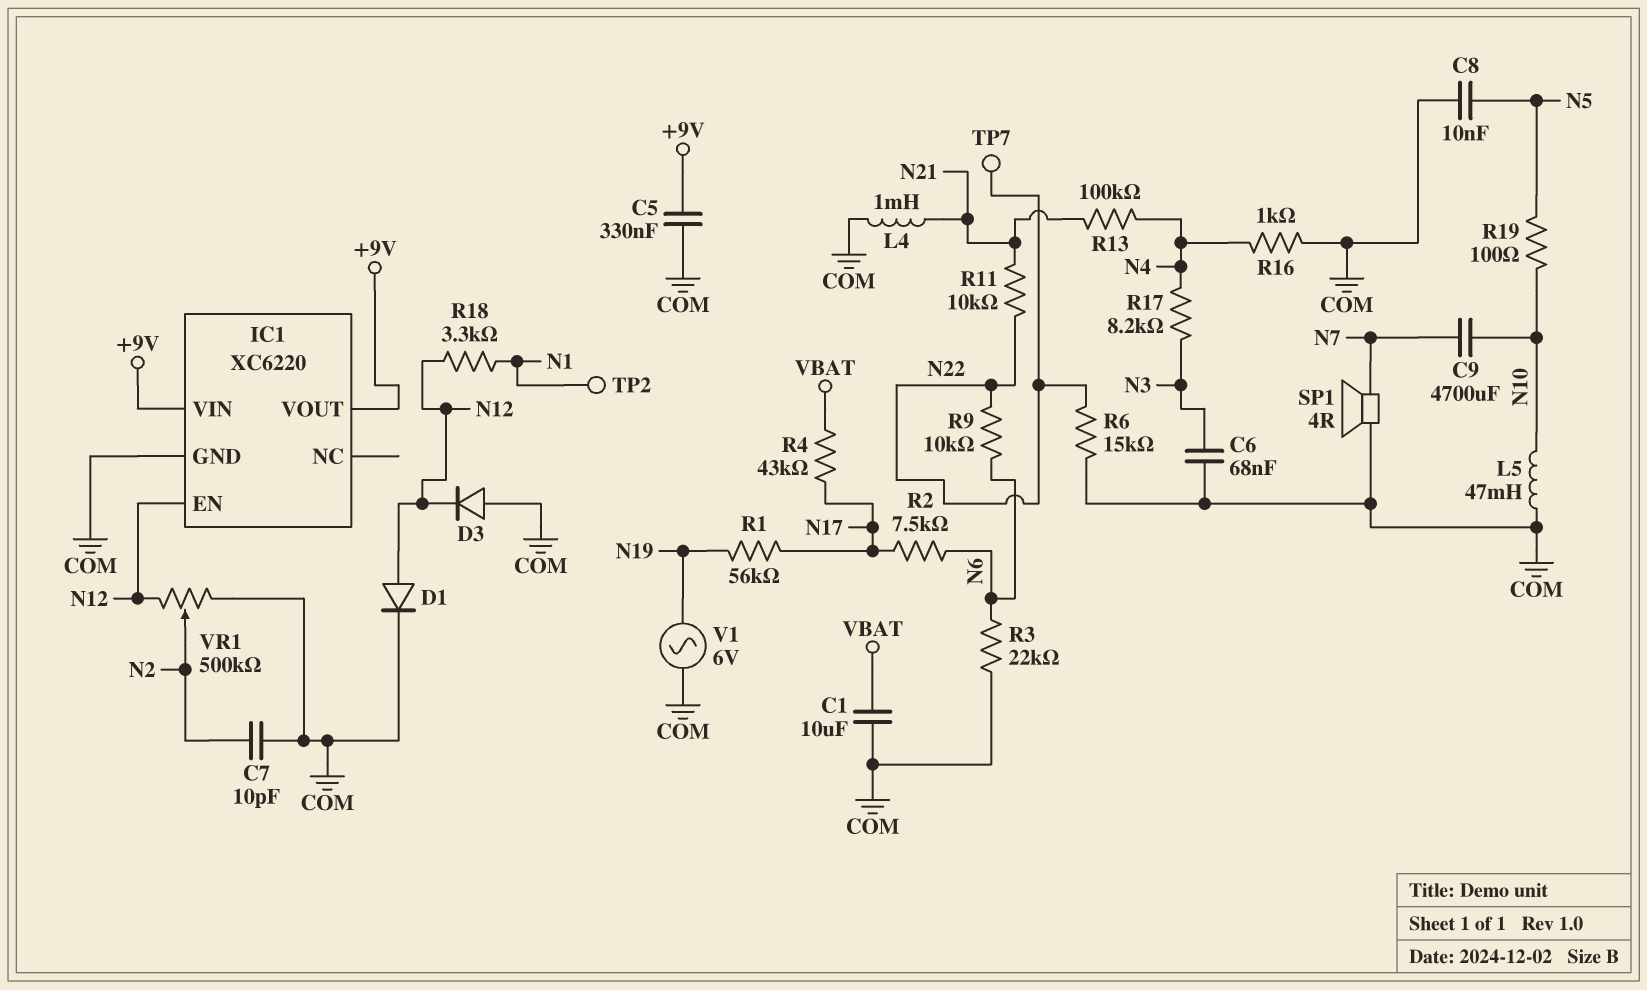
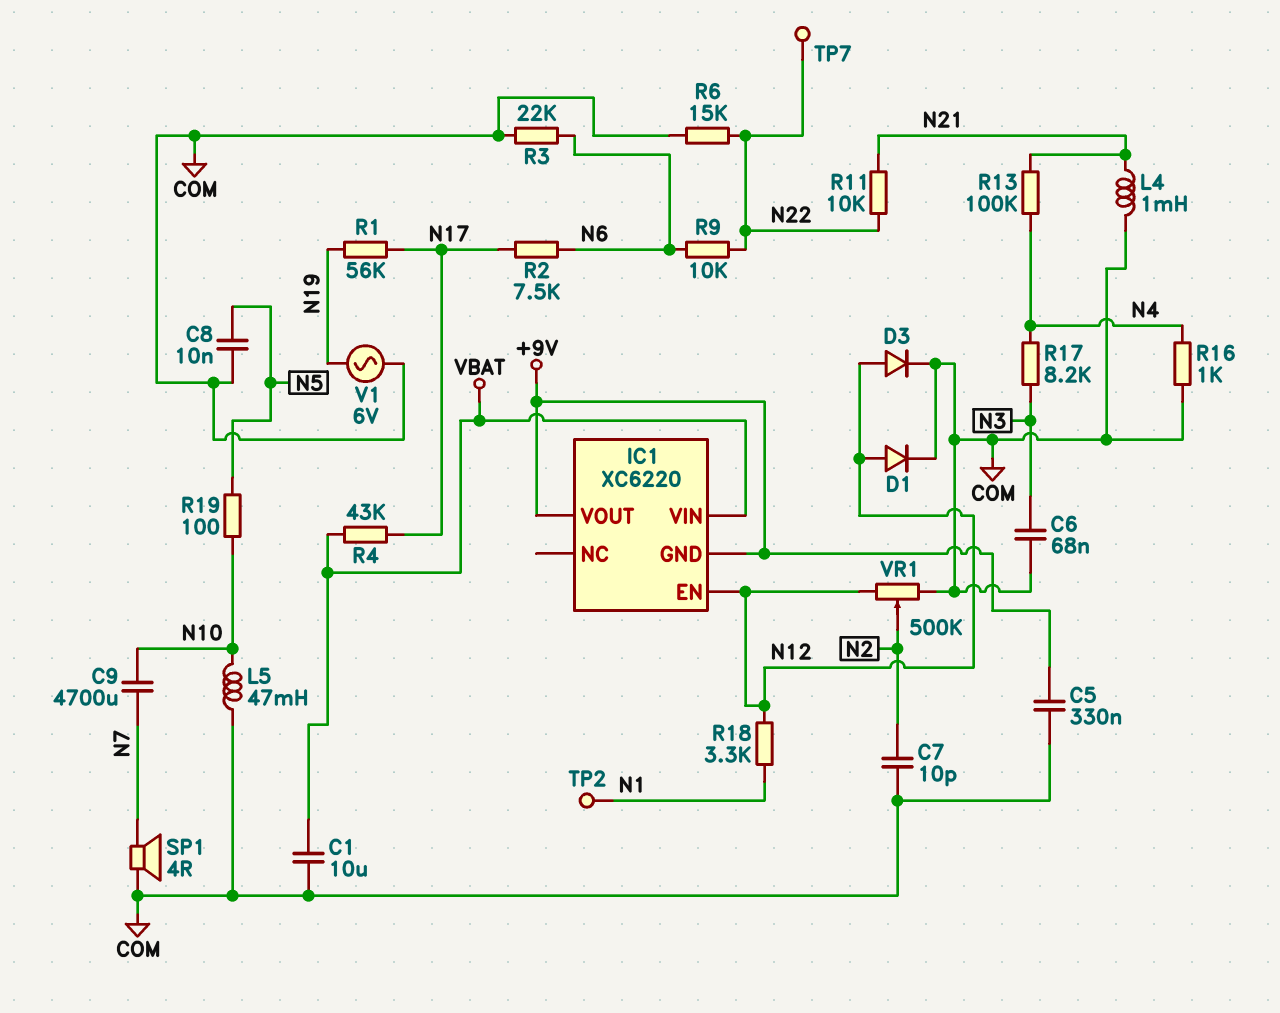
D3: diode (A COM, K N12) -> diode (A N12, K COM)
IC1 pin GND: COM -> +9V
IC1 pin VIN: +9V -> VBAT

